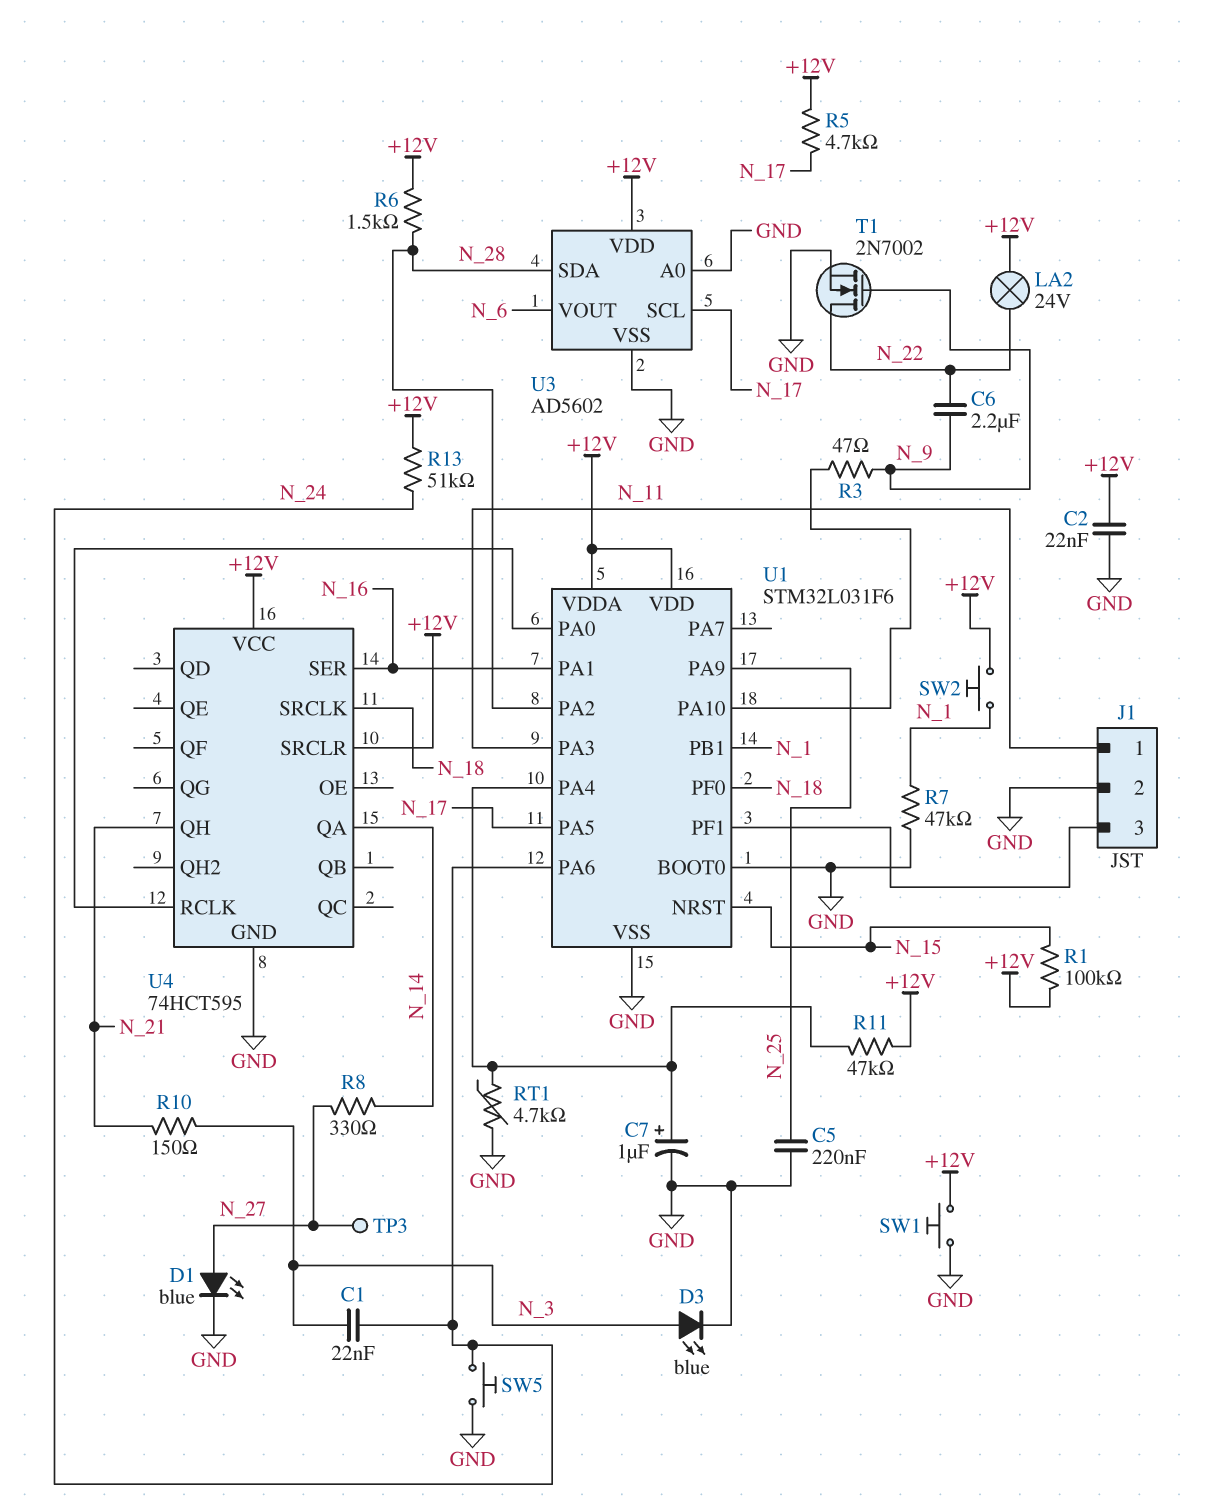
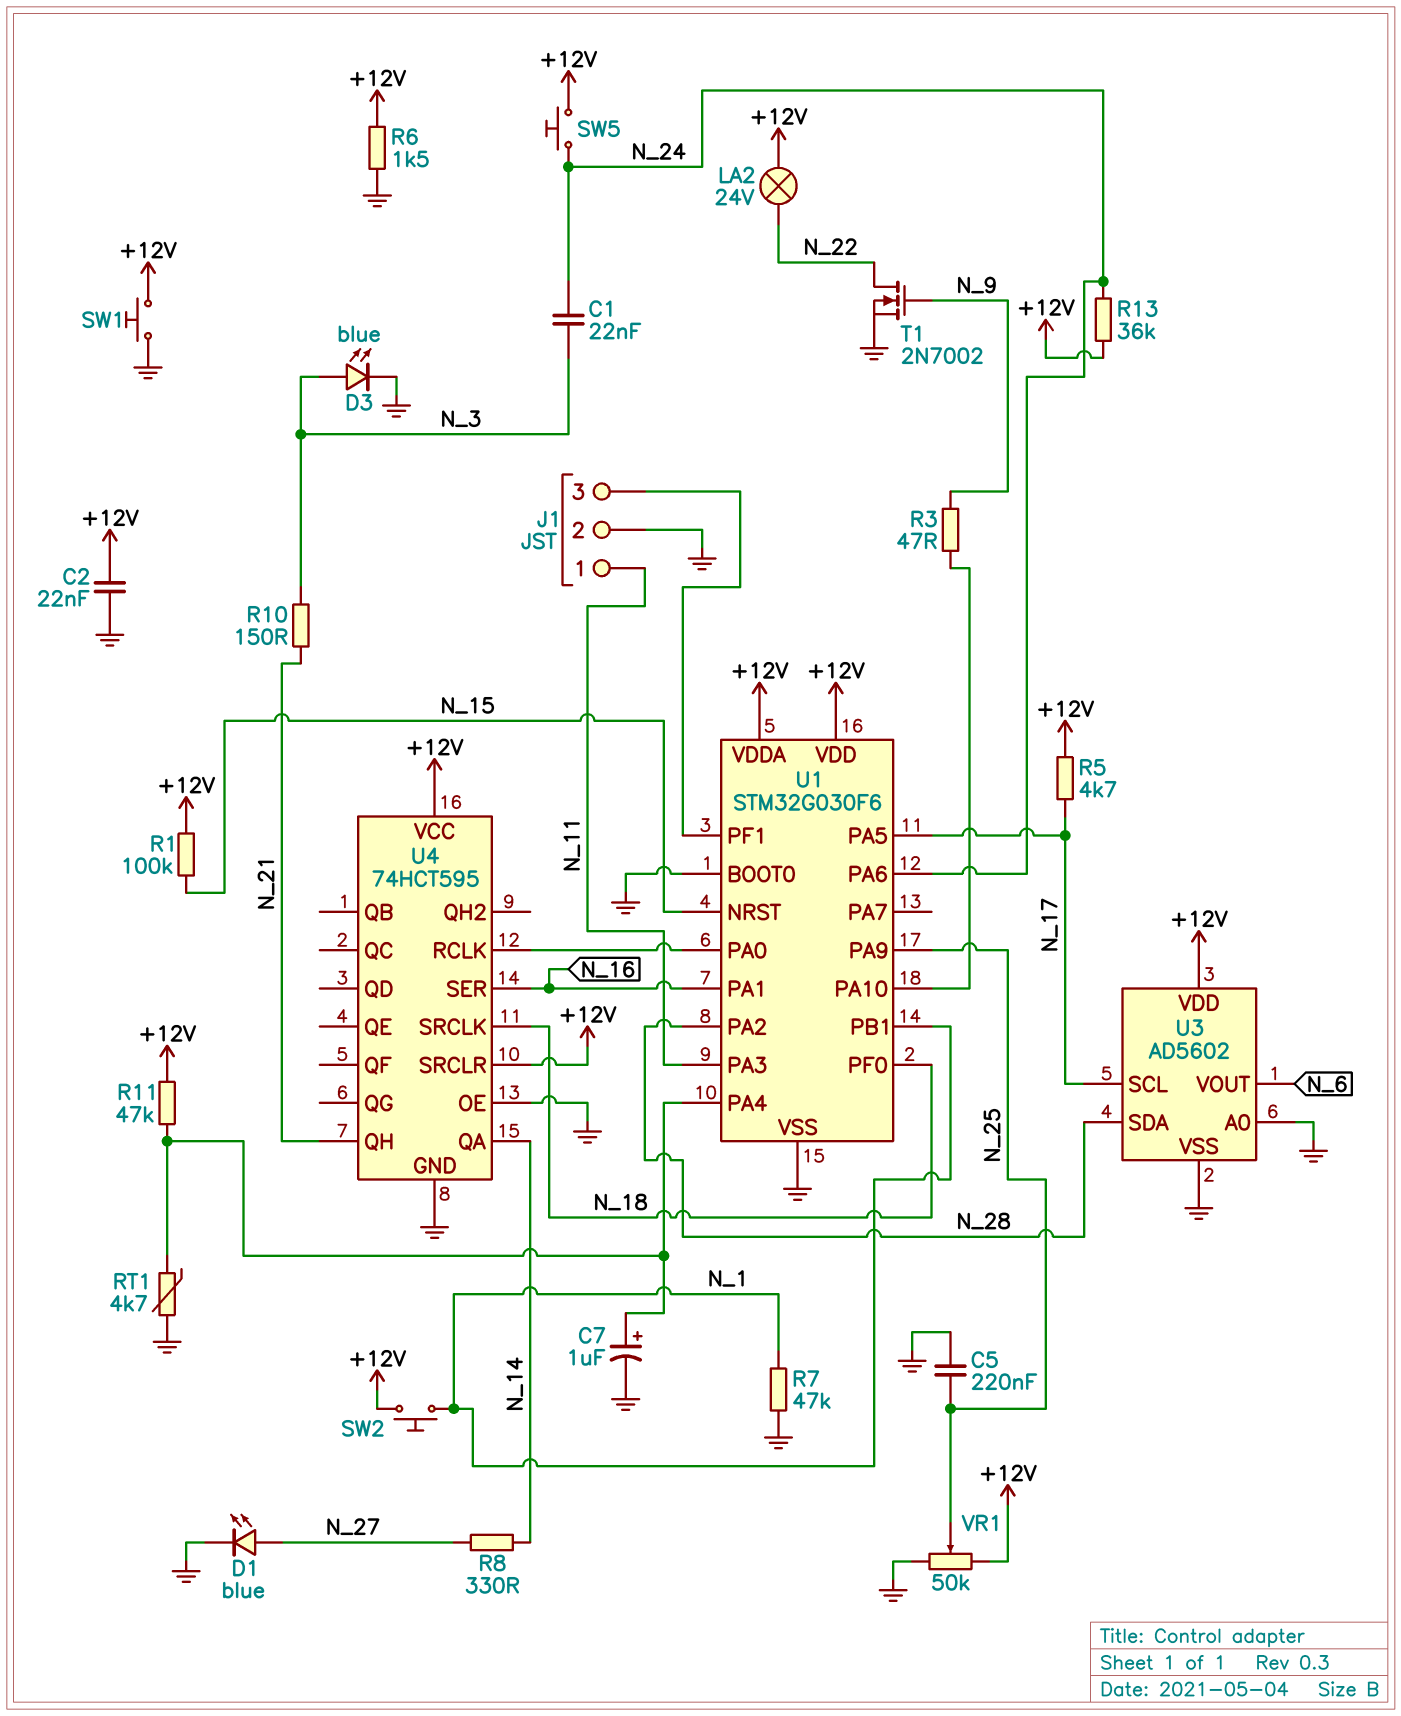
C6: 2.2uF (N_9, N_22) -> none
R6: 1.5k (+12V, N_28) -> 1.5k (+12V, GND)
R13: 51k (+12V, N_24) -> 36k (+12V, N_24)
SW5: button (GND, N_24) -> button (+12V, N_24)
TP3: test point (N_27) -> none
U1: STM32L031F6 -> STM32G030F6
U4 pin OE: none -> GND
VR1: none -> 50k (+12V, GND, wiper N_25)

